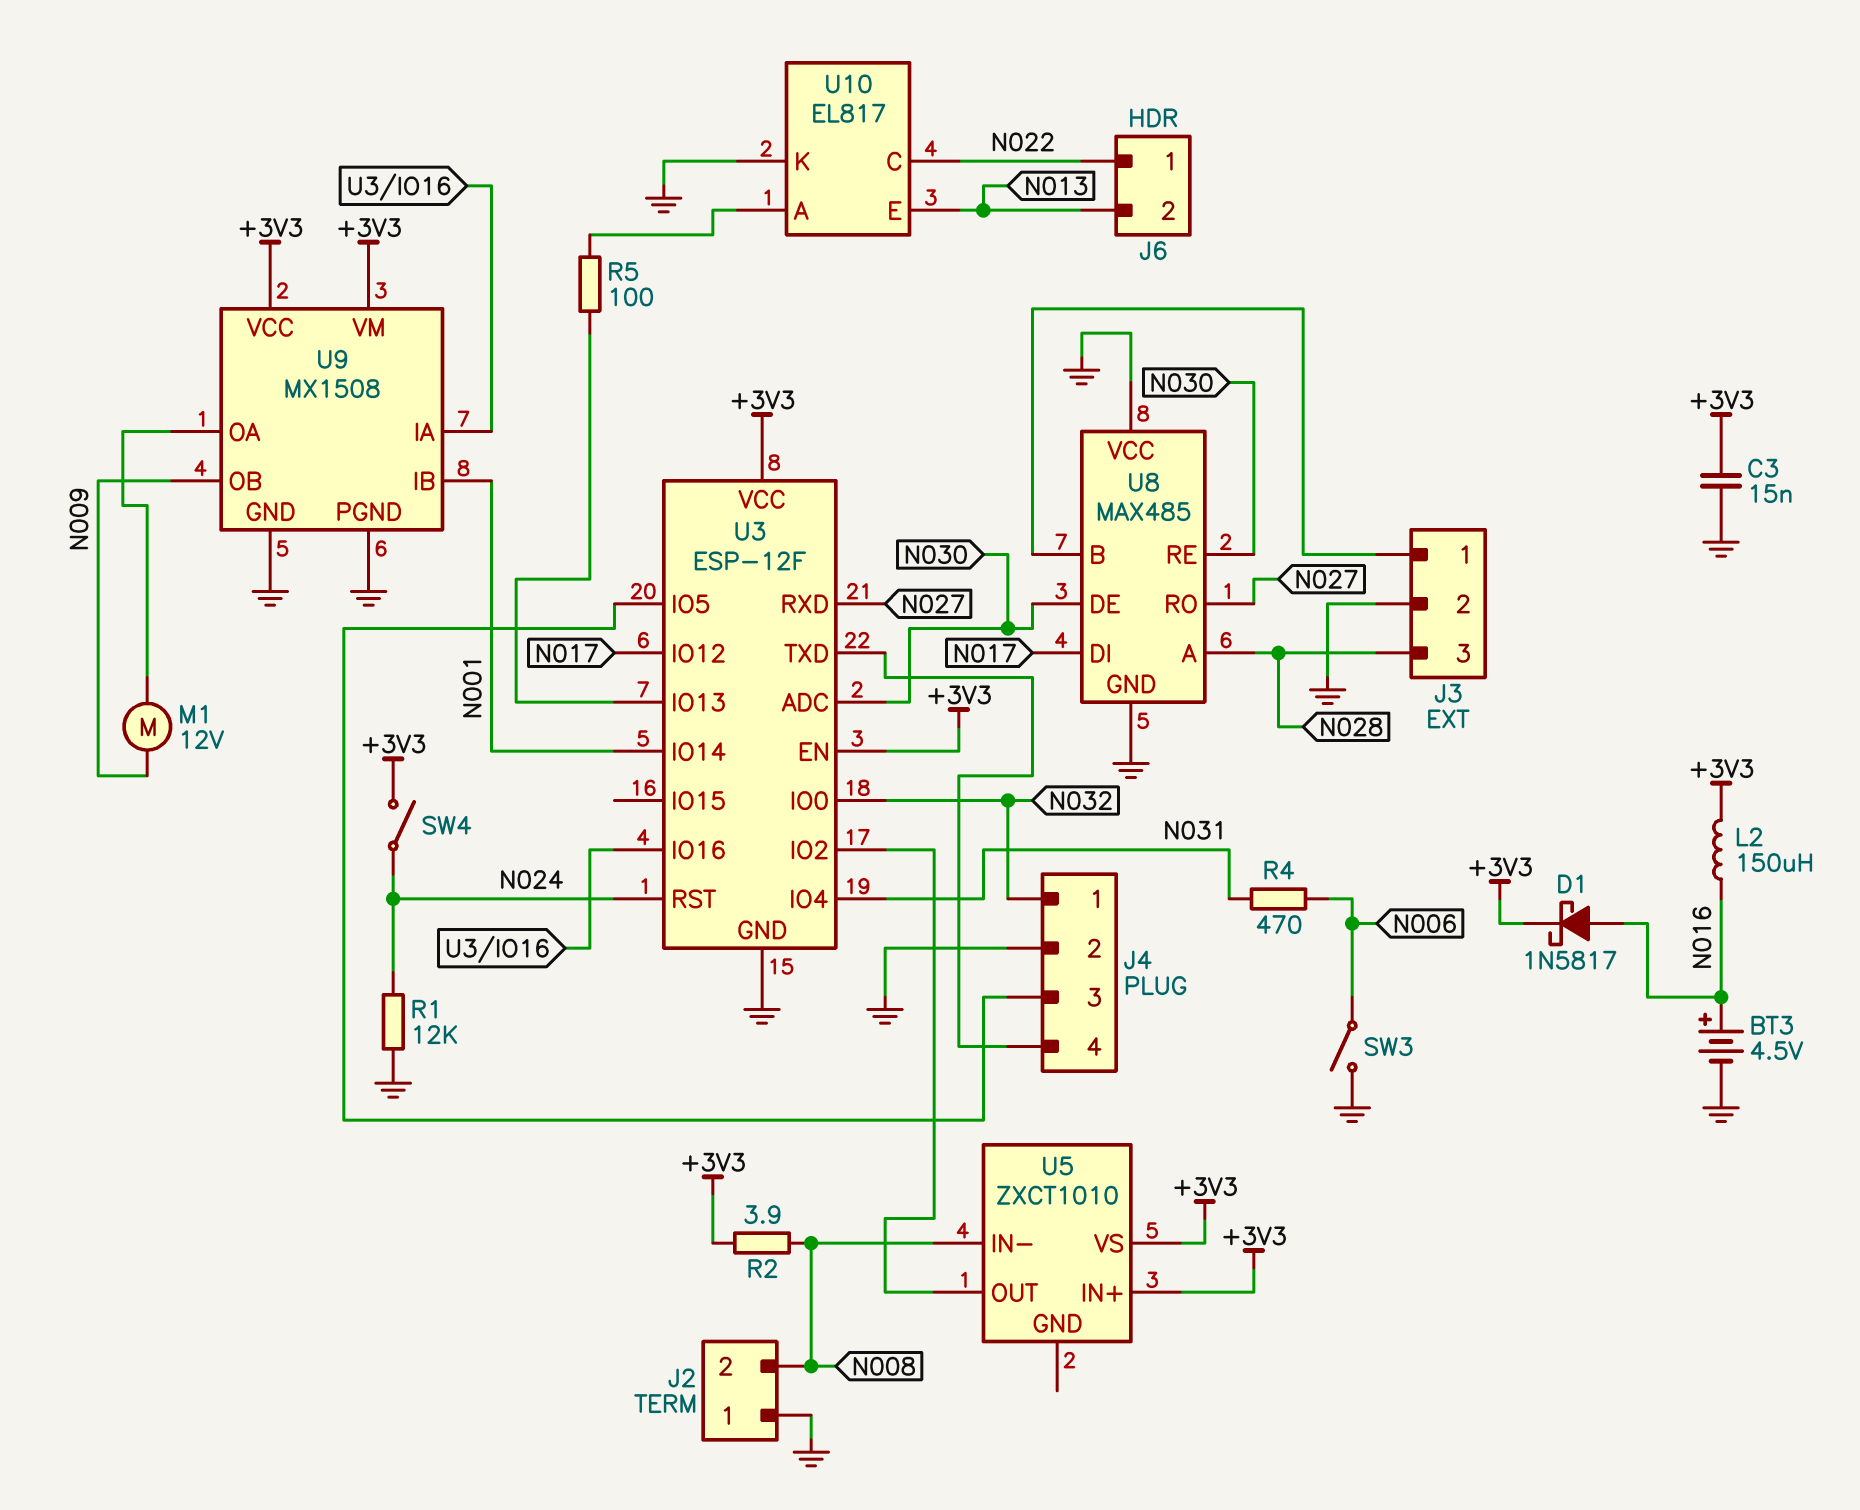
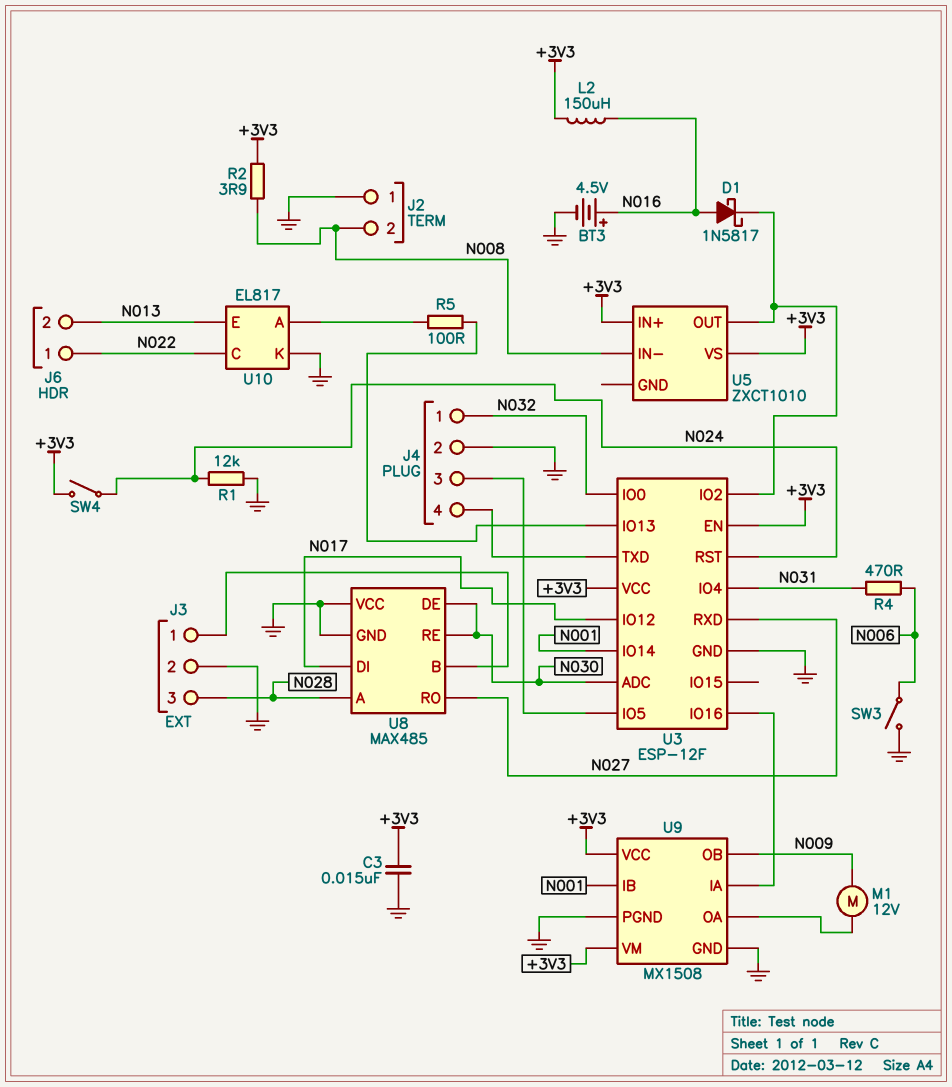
D1: schottky 1N5817 (A N016, K +3V3) -> schottky 1N5817 (A N016, K U3/IO2)

